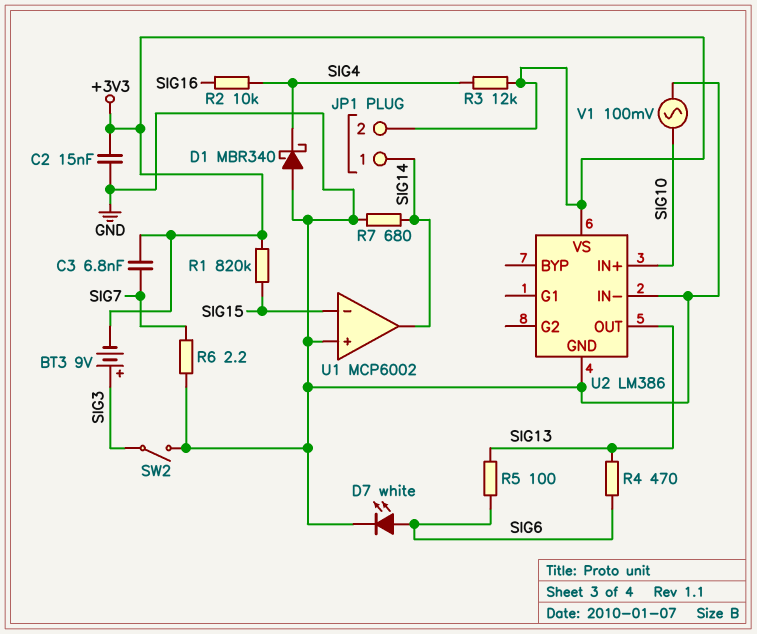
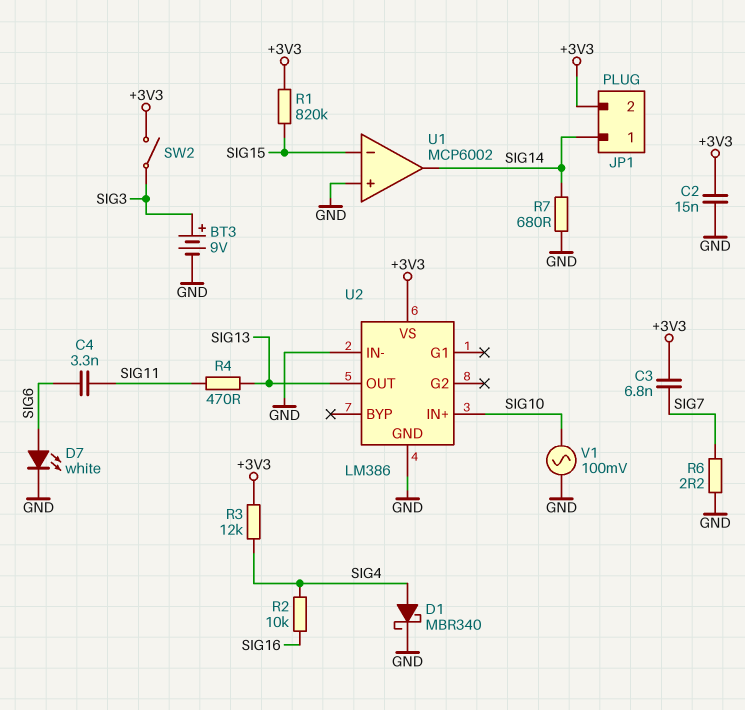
BT3: 9V (plus SIG3, minus +3V3) -> 9V (plus SIG3, minus GND)
C4: none -> 3.3nF (SIG6, SIG11)
D1: schottky MBR340 (A GND, K SIG4) -> schottky MBR340 (A SIG4, K GND)
R4: 470 (SIG6, SIG13) -> 470 (SIG11, SIG13)
R5: 100 (SIG6, SIG13) -> none
SW2: switch (GND, SIG3) -> switch (+3V3, SIG3)

